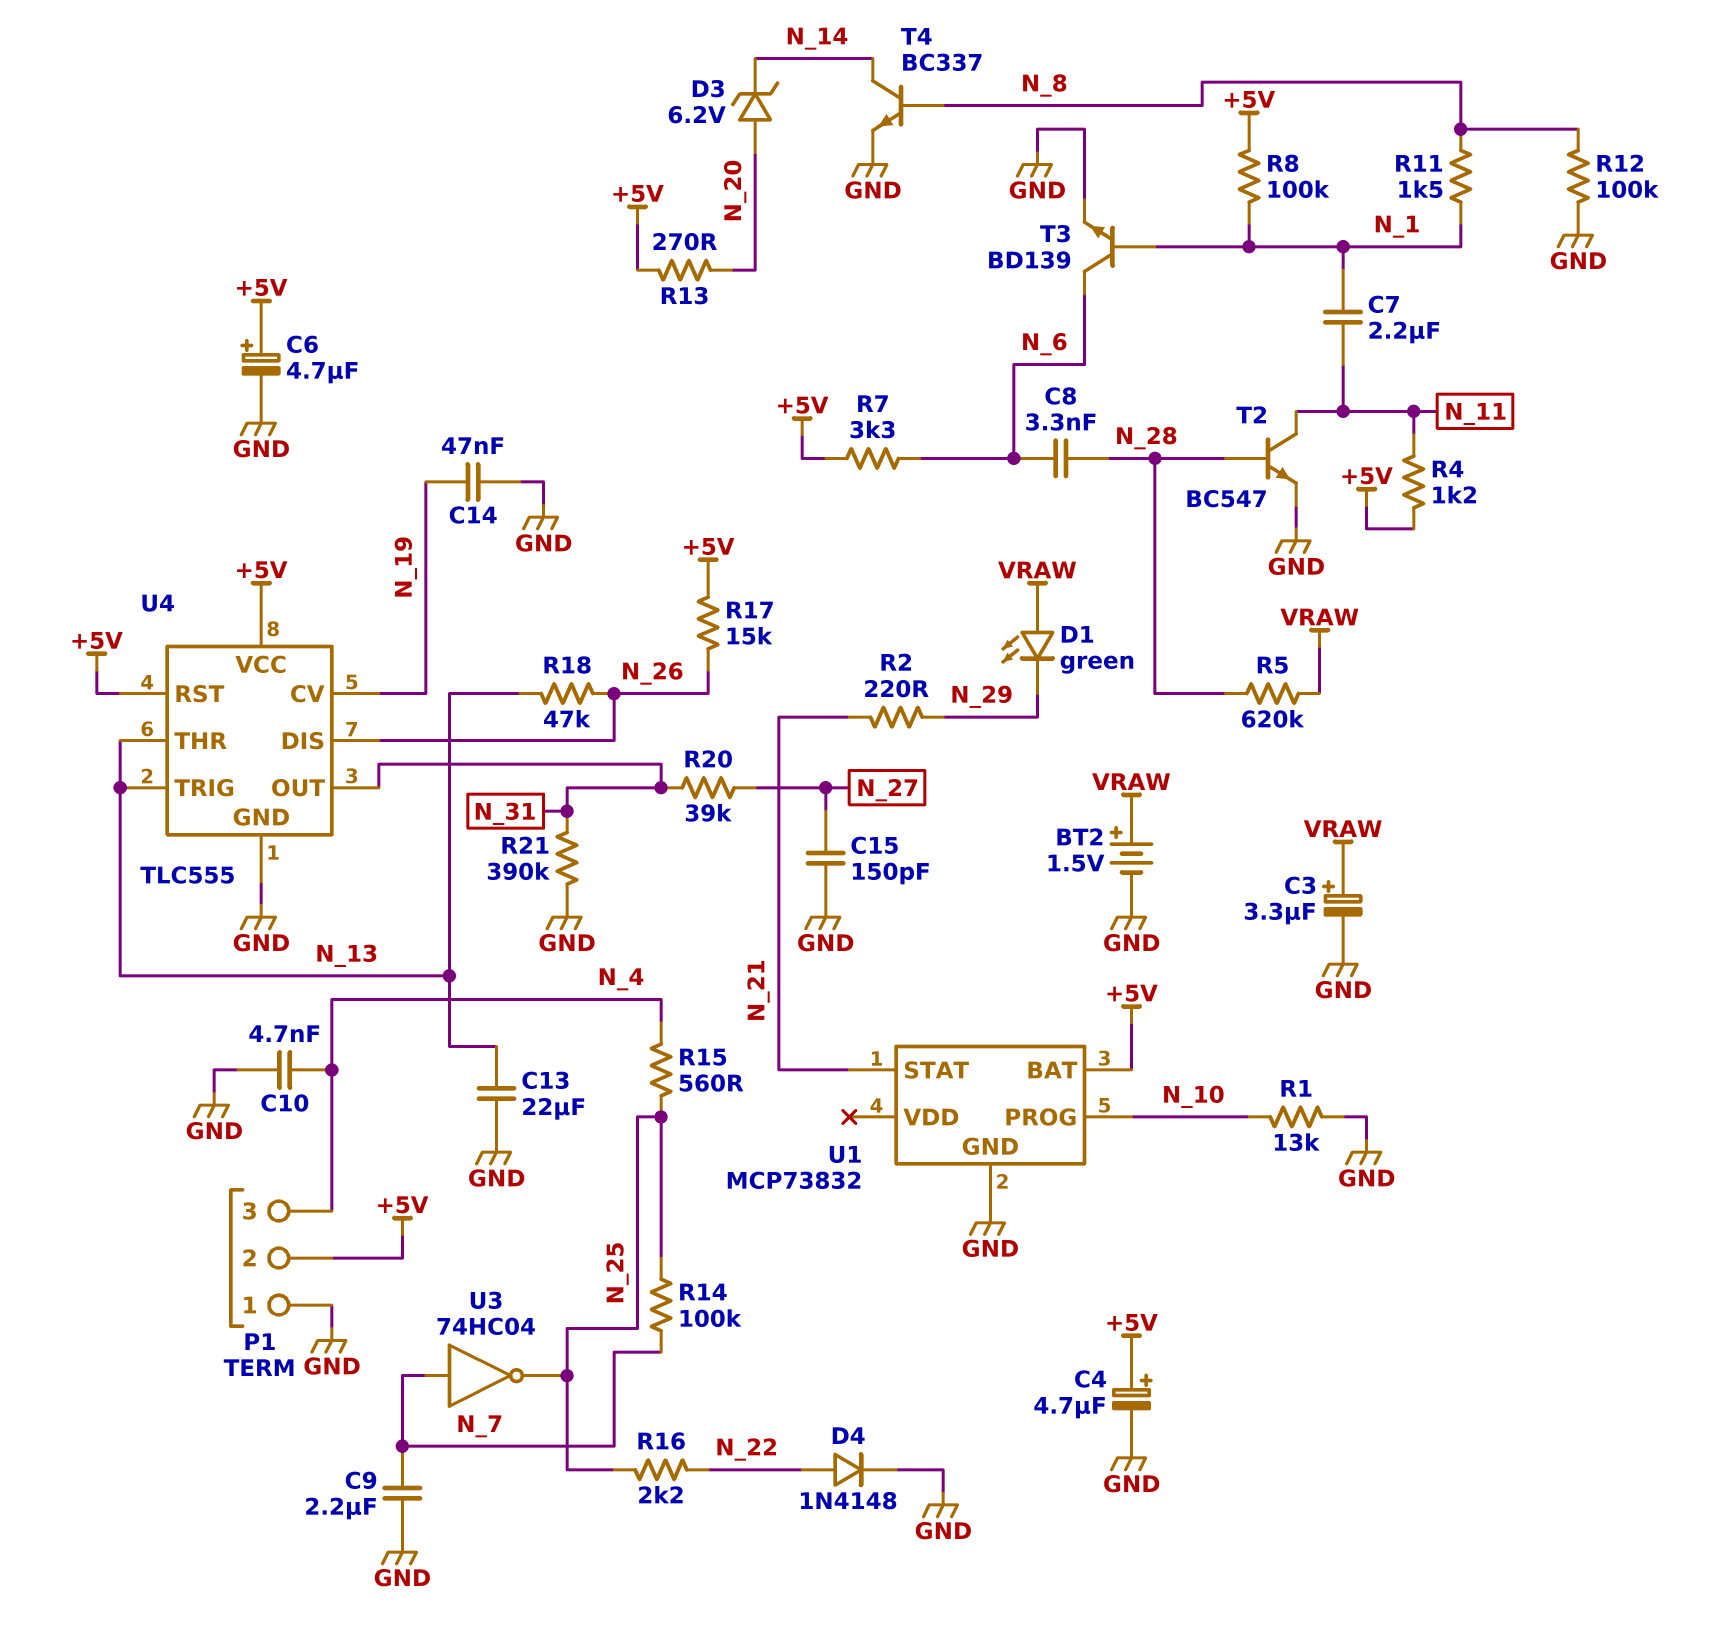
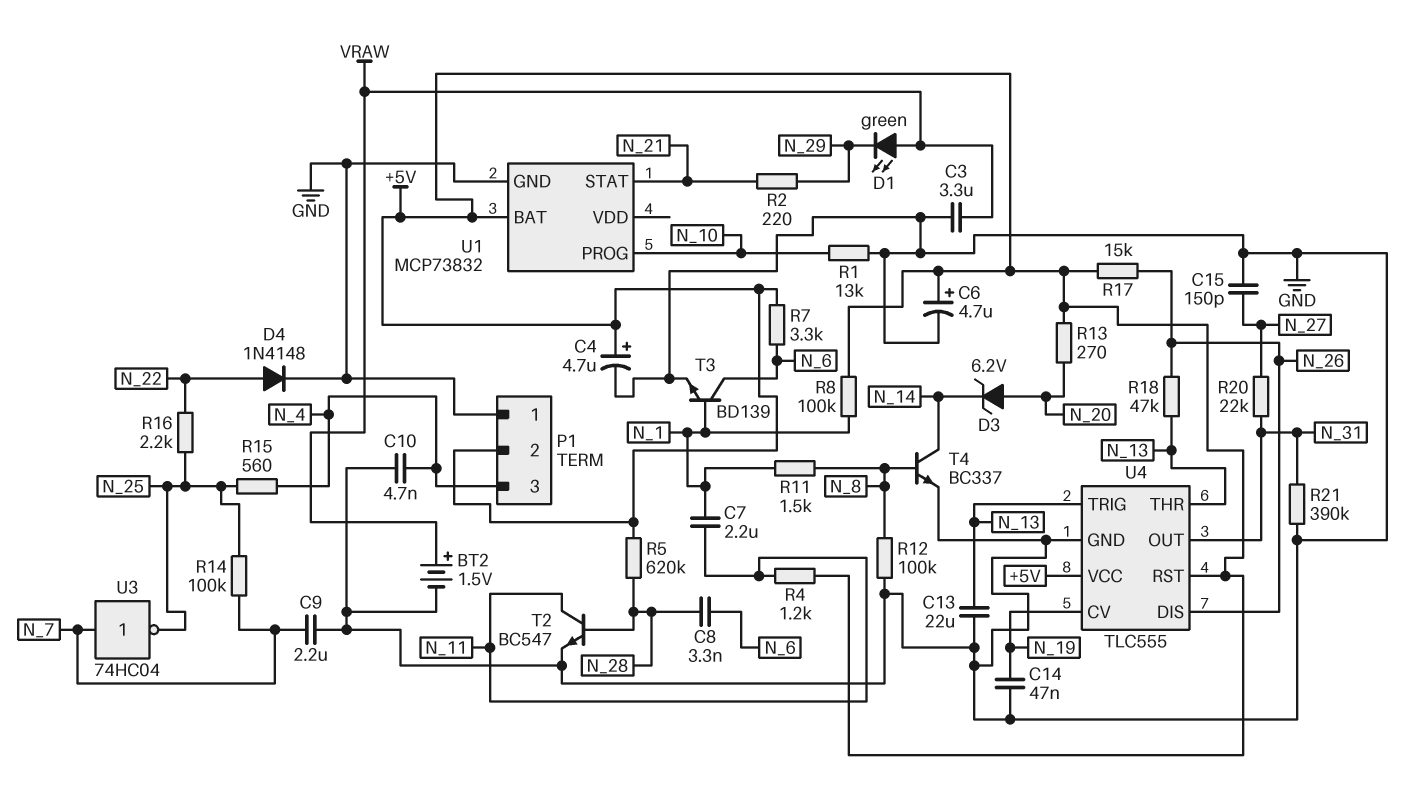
C3: 3.3uF (plus VRAW, minus GND) -> 3.3uF (GND, VRAW)
R5: 620k (N_28, VRAW) -> 620k (+5V, N_28)
R20: 39k (N_27, N_31) -> 22k (N_27, N_31)

